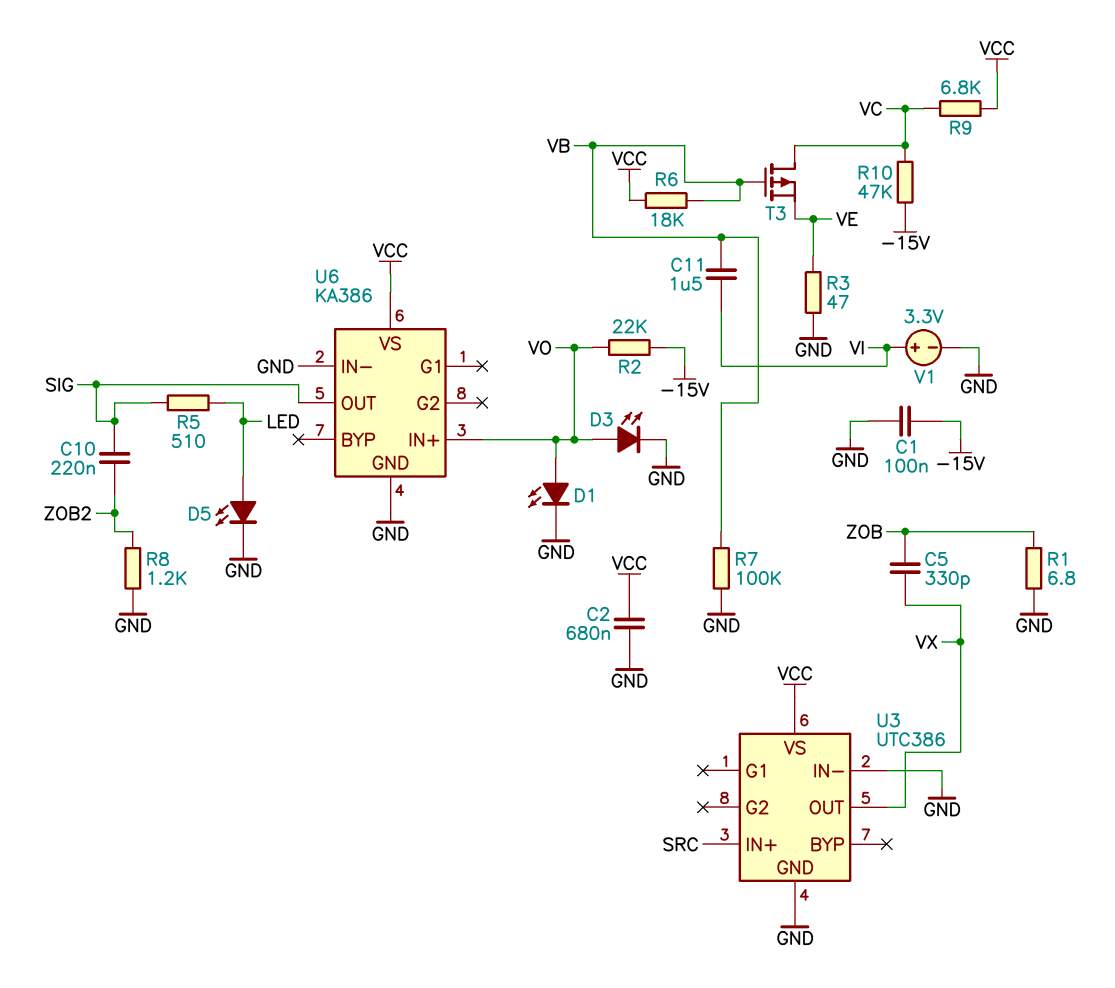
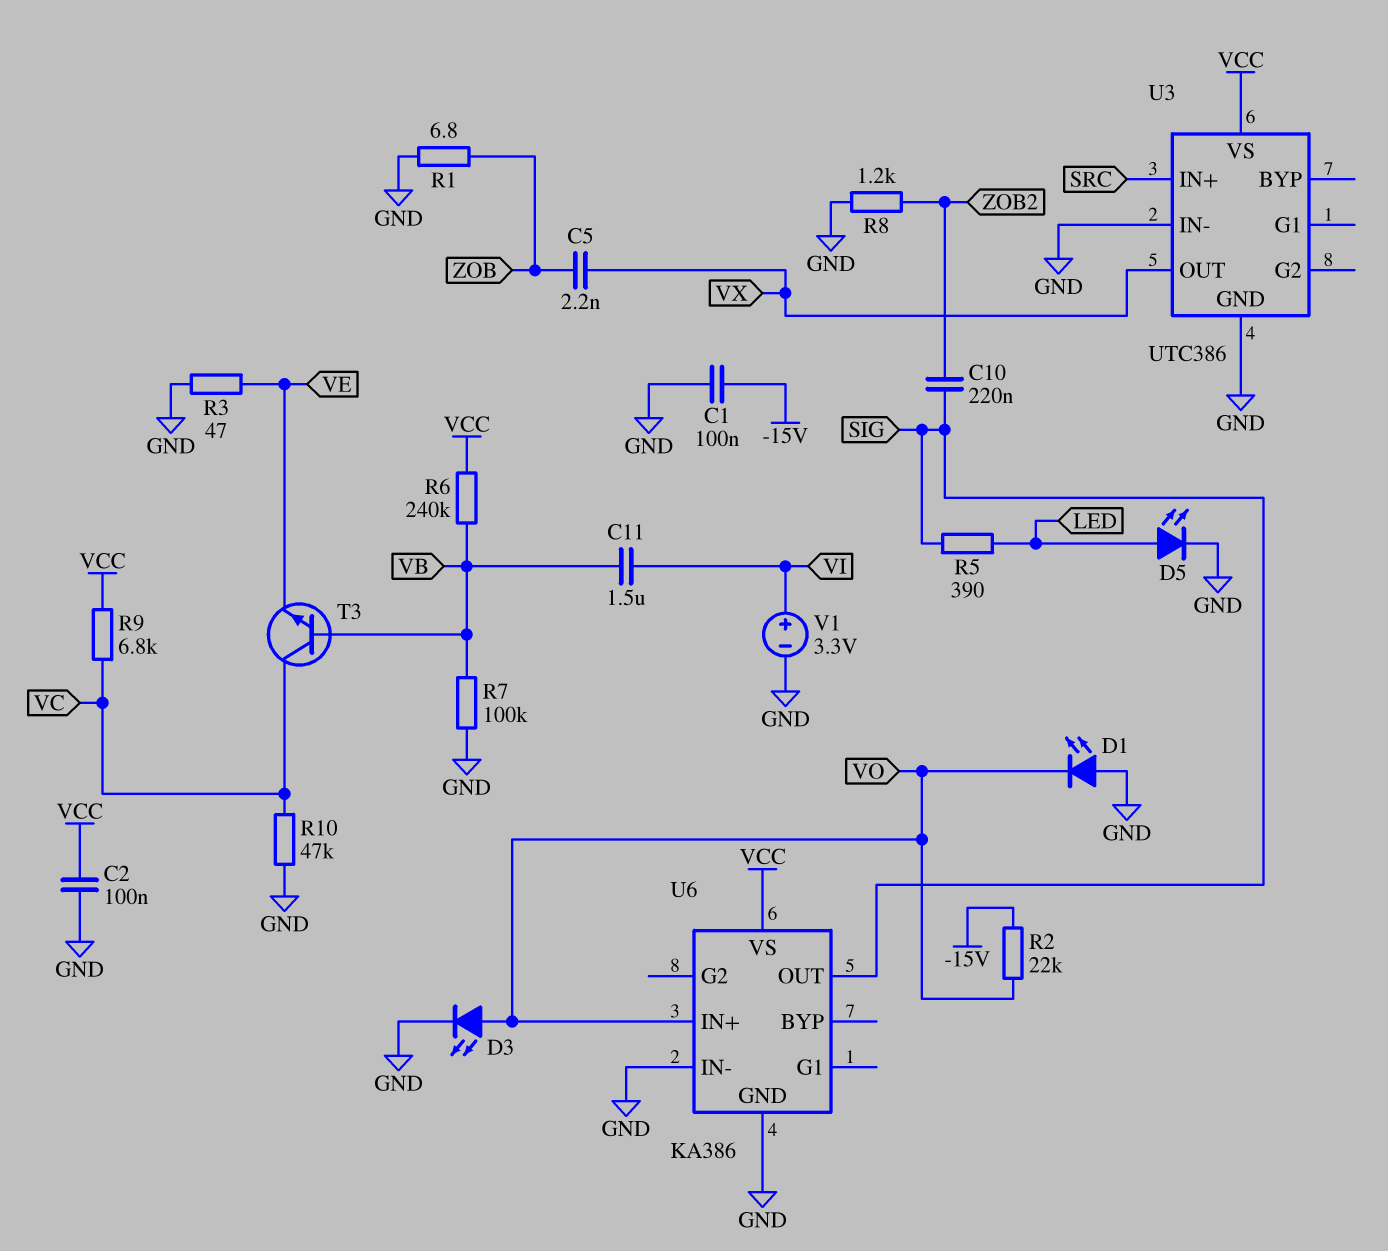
C2: 680nF (GND, VCC) -> 100nF (GND, VCC)
C5: 330pF (VX, ZOB) -> 2.2nF (VX, ZOB)
D1: LED (A VO, K GND) -> LED (A GND, K VO)
R5: 510 (LED, SIG) -> 390 (LED, SIG)
R6: 18k (VB, VCC) -> 240k (VB, VCC)
R10: 47k (-15V, VC) -> 47k (GND, VC)
T3: PMOS (G VB, D VC, S VE) -> NPN (B VB, C VC, E VE)

